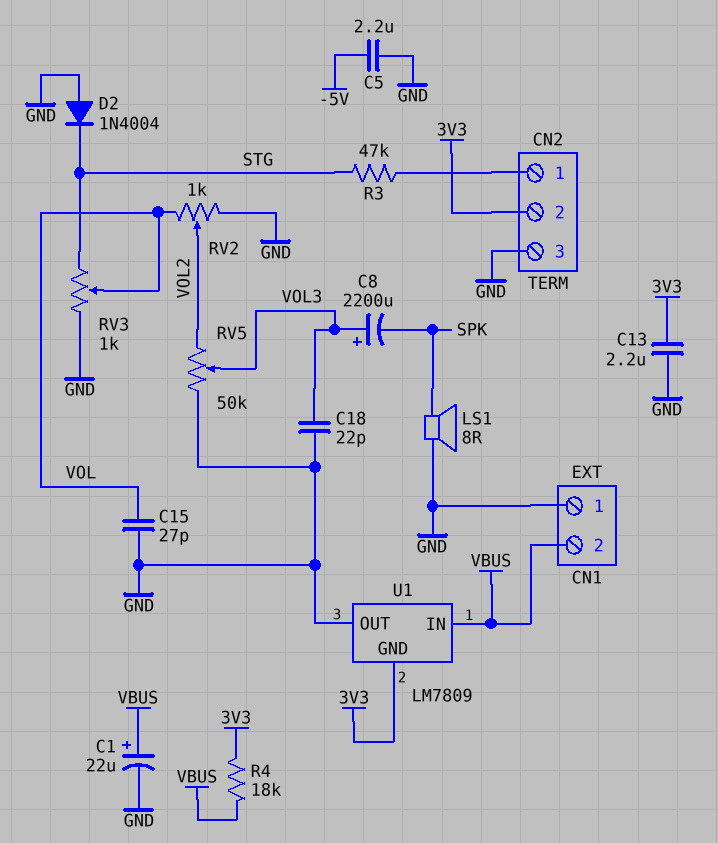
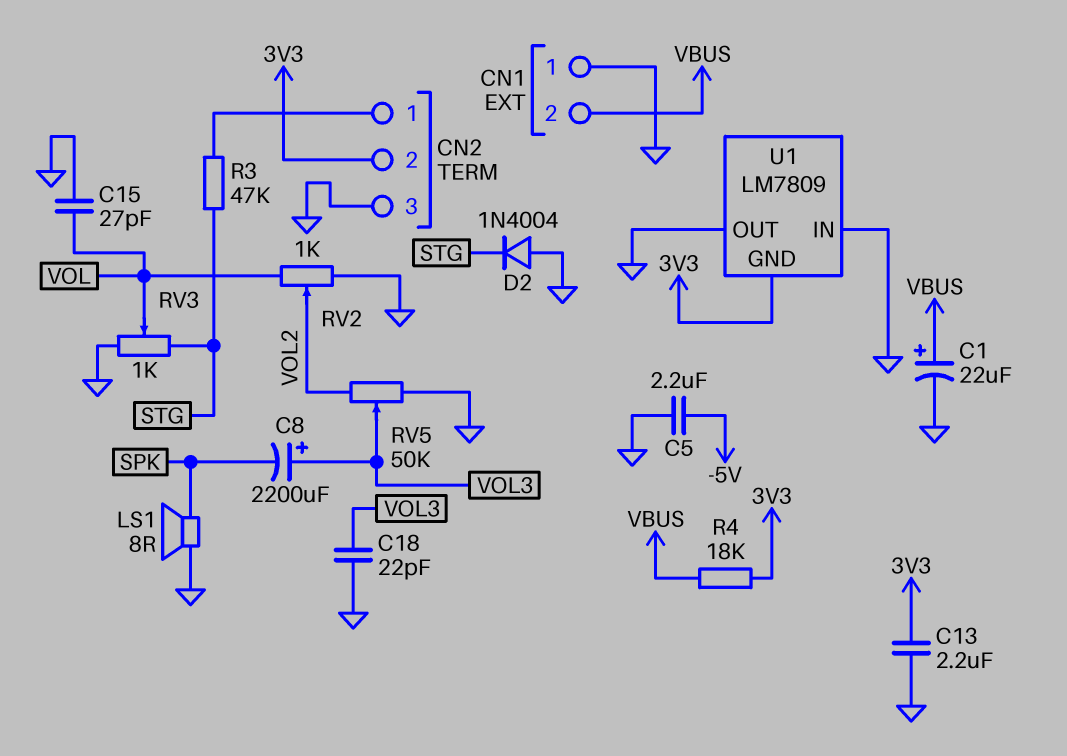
U1 pin IN: VBUS -> GND

